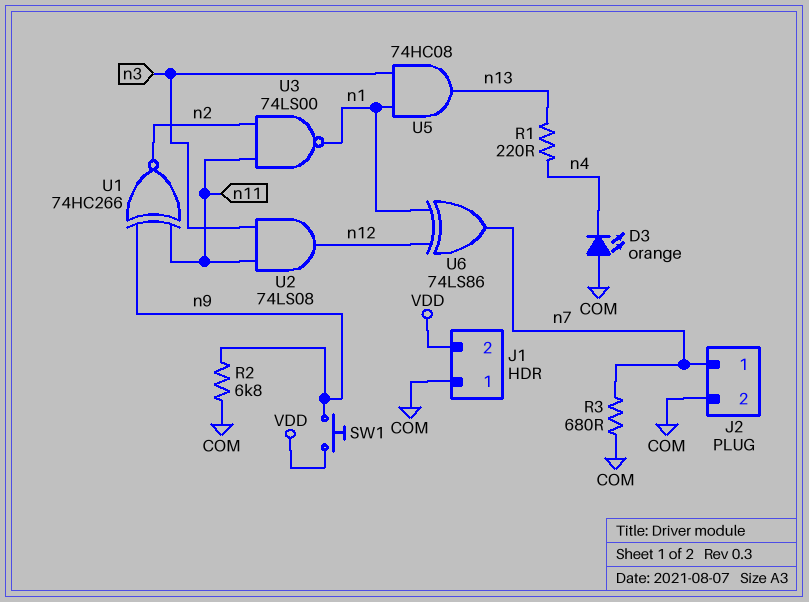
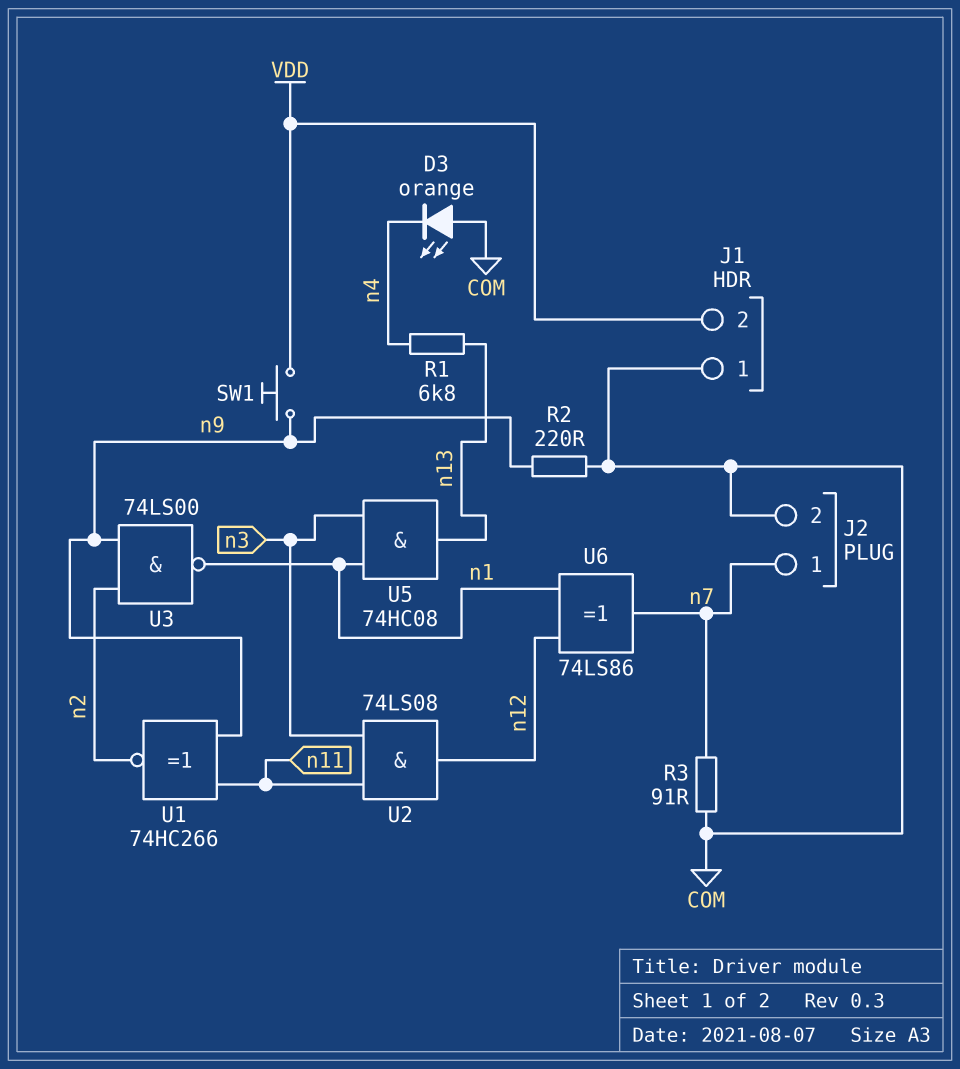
R1: 220 (n4, n13) -> 6.8k (n4, n13)
R2: 6.8k (COM, n9) -> 220 (COM, n9)
R3: 680 (COM, n7) -> 91 (COM, n7)
U3: NAND 74LS00 (in n2, in n11, out n1) -> NAND 74LS00 (in n2, in n9, out n1)

